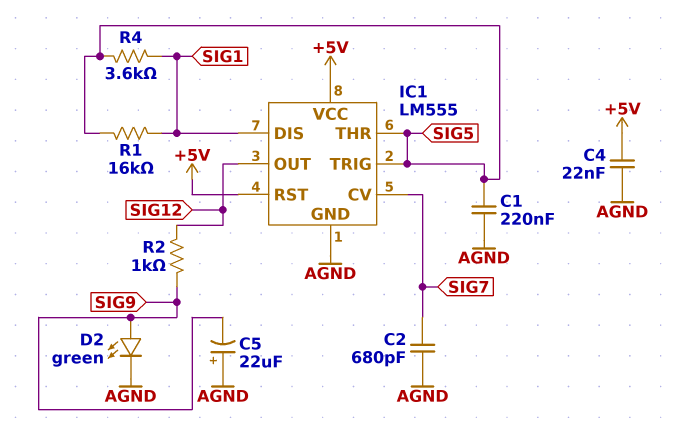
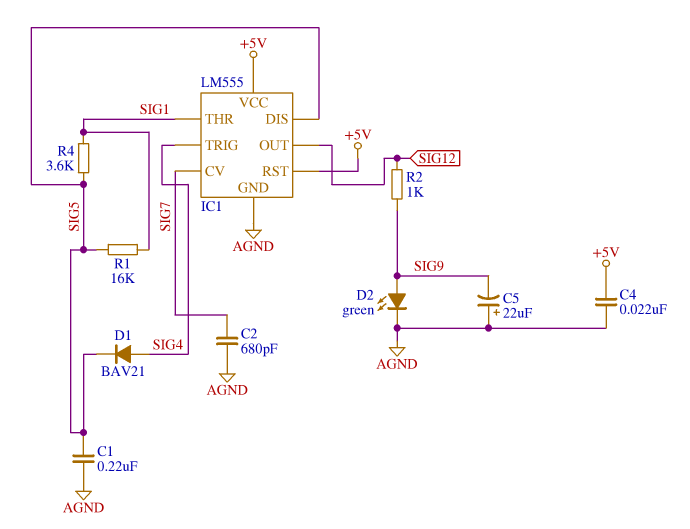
D1: none -> diode BAV21 (A SIG4, K SIG5)
IC1 pin DIS: SIG1 -> SIG5
IC1 pin THR: SIG5 -> SIG1
IC1 pin TRIG: SIG5 -> SIG4

